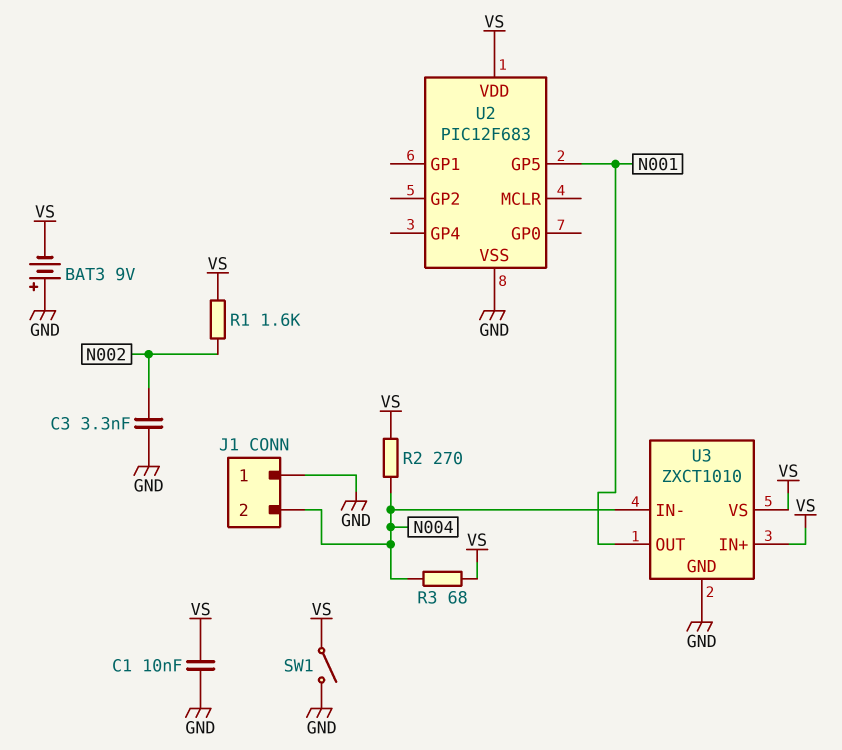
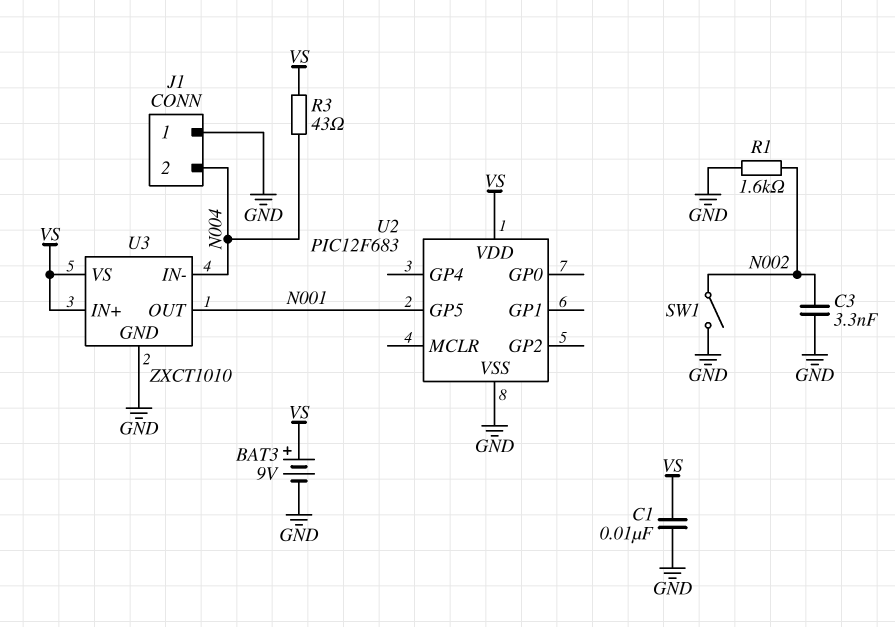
BAT3: 9V (plus GND, minus VS) -> 9V (plus VS, minus GND)
R1: 1.6k (N002, VS) -> 1.6k (GND, N002)
R2: 270 (N004, VS) -> none
R3: 68 (N004, VS) -> 43 (N004, VS)
SW1: switch (GND, VS) -> switch (GND, N002)

